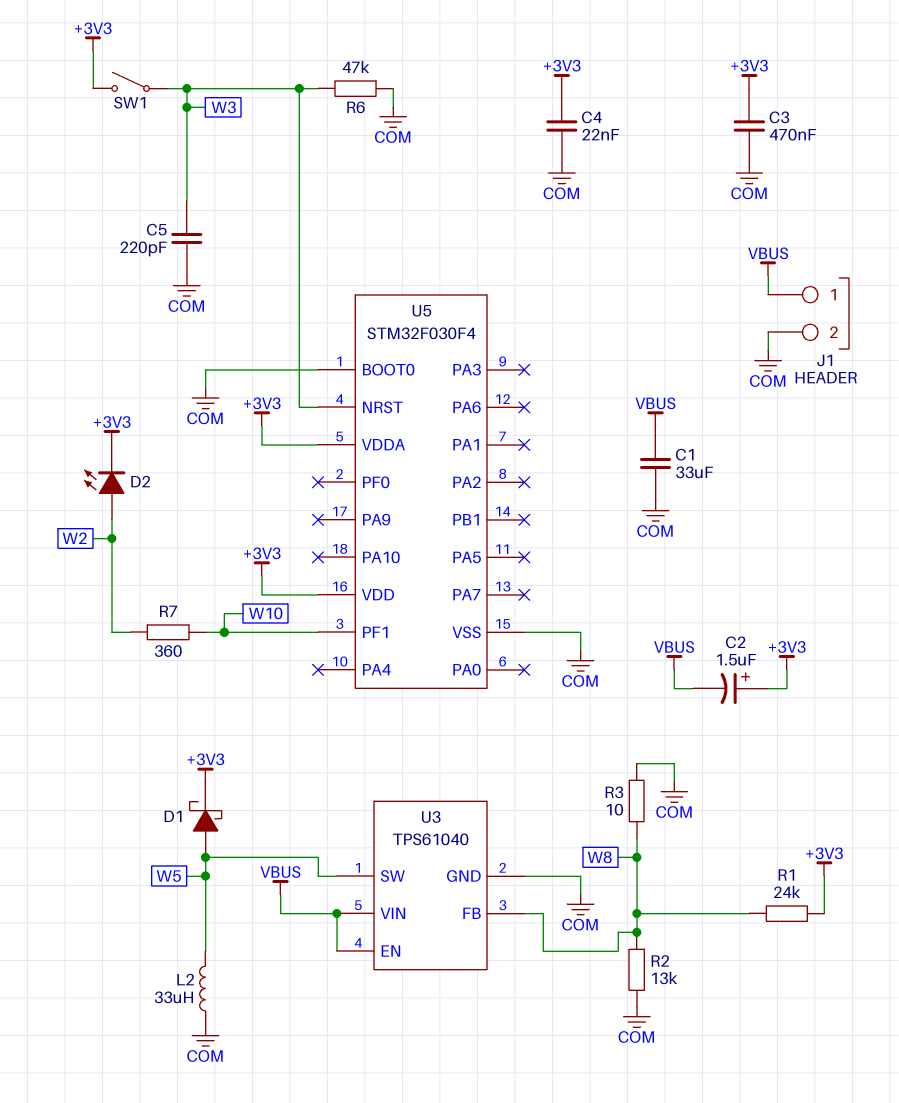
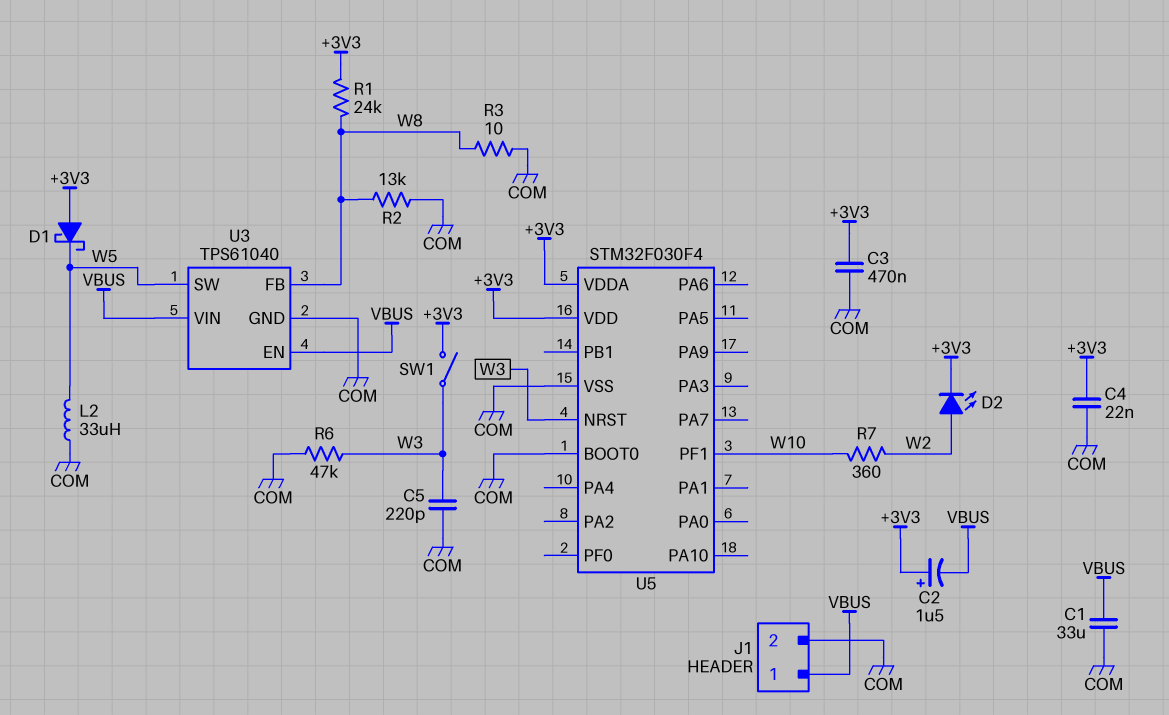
D1: schottky (A W5, K +3V3) -> schottky (A +3V3, K W5)

